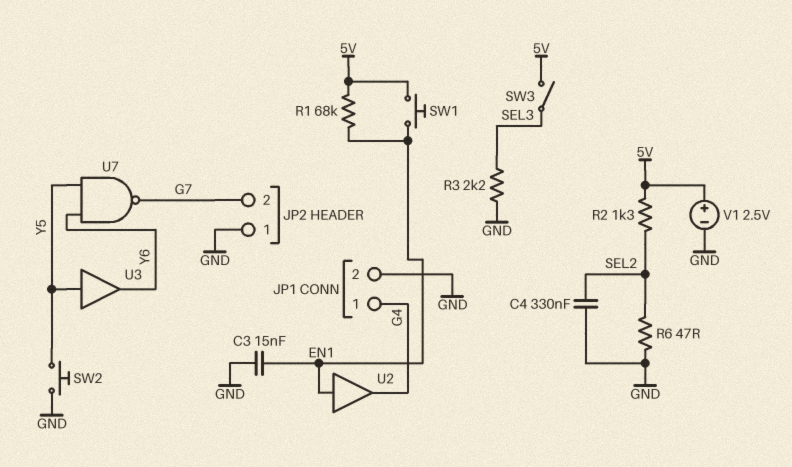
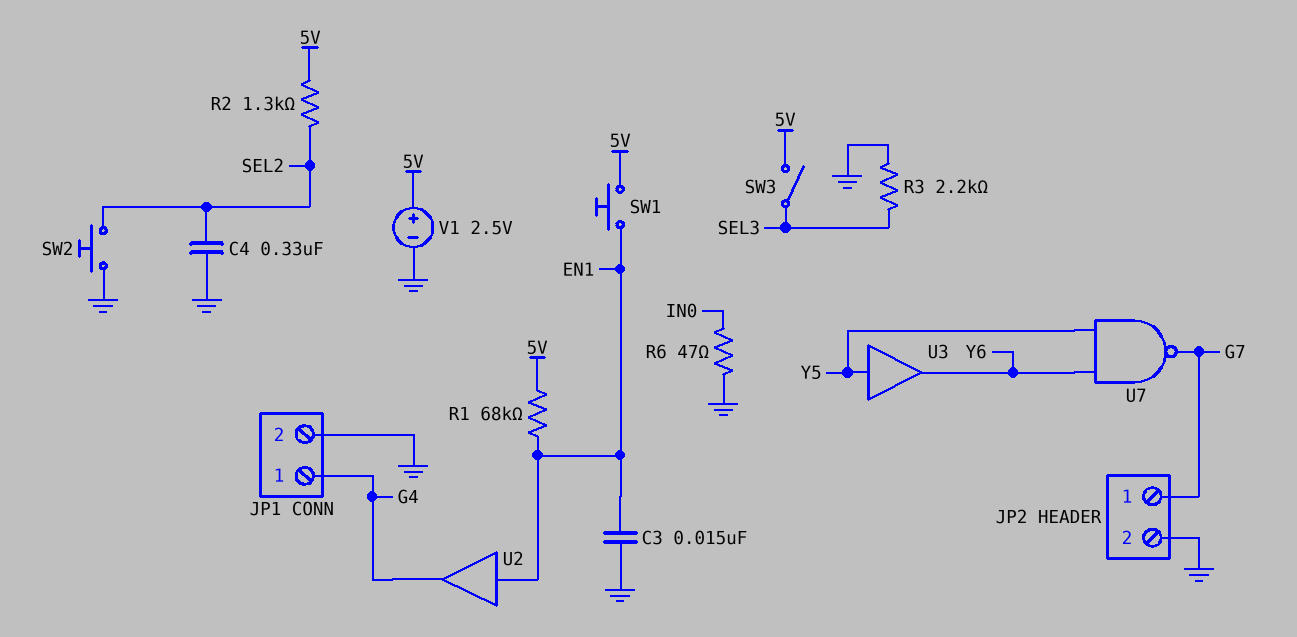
JP2 pin 1: GND -> G7
JP2 pin 2: G7 -> GND
R6: 47 (GND, SEL2) -> 47 (GND, IN0)
SW2: button (GND, Y5) -> button (GND, SEL2)

